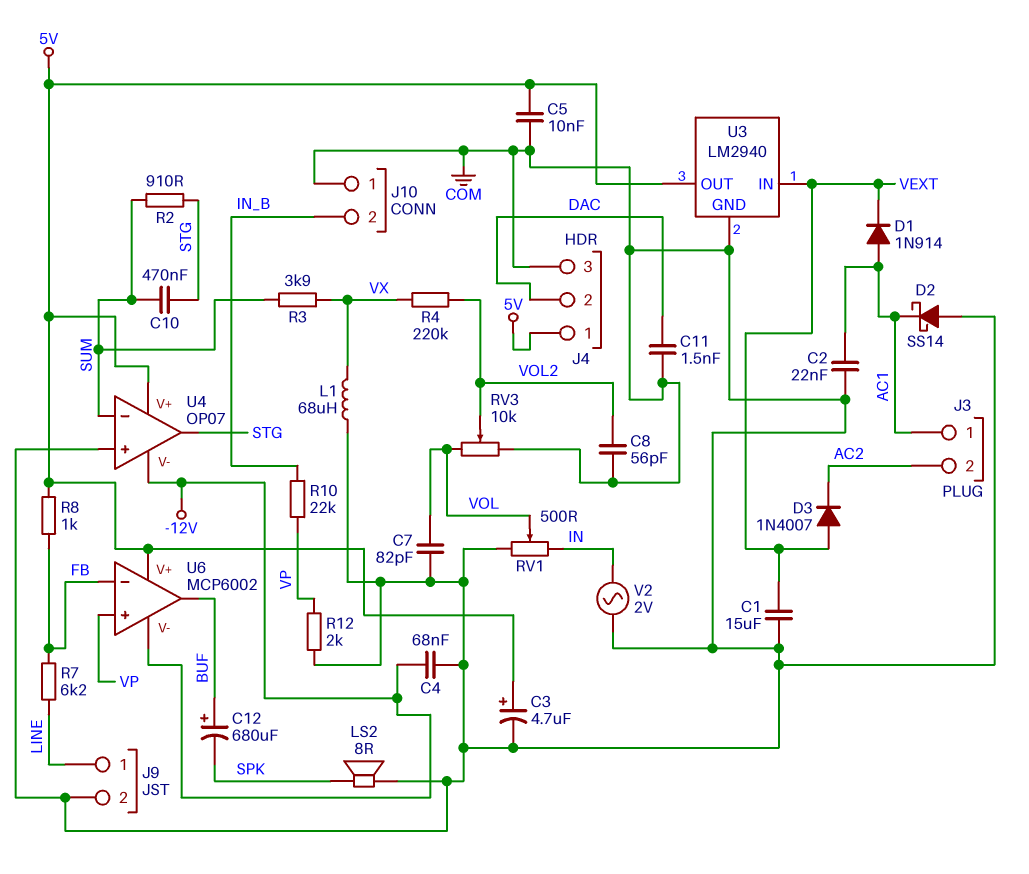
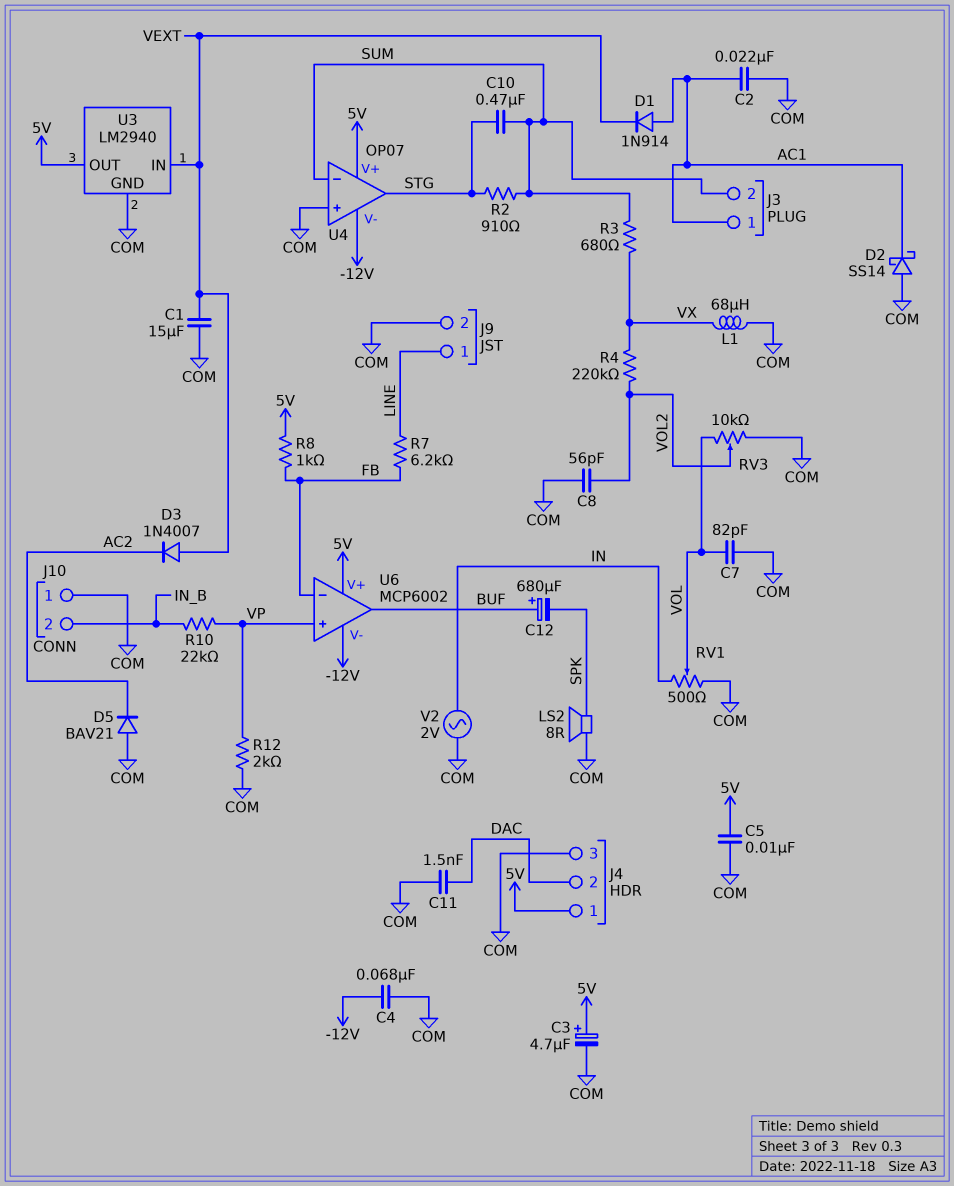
D5: none -> diode BAV21 (A COM, K AC2)
J3 pin 2: AC2 -> SUM
R3: 3.9k (SUM, VX) -> 680 (SUM, VX)

